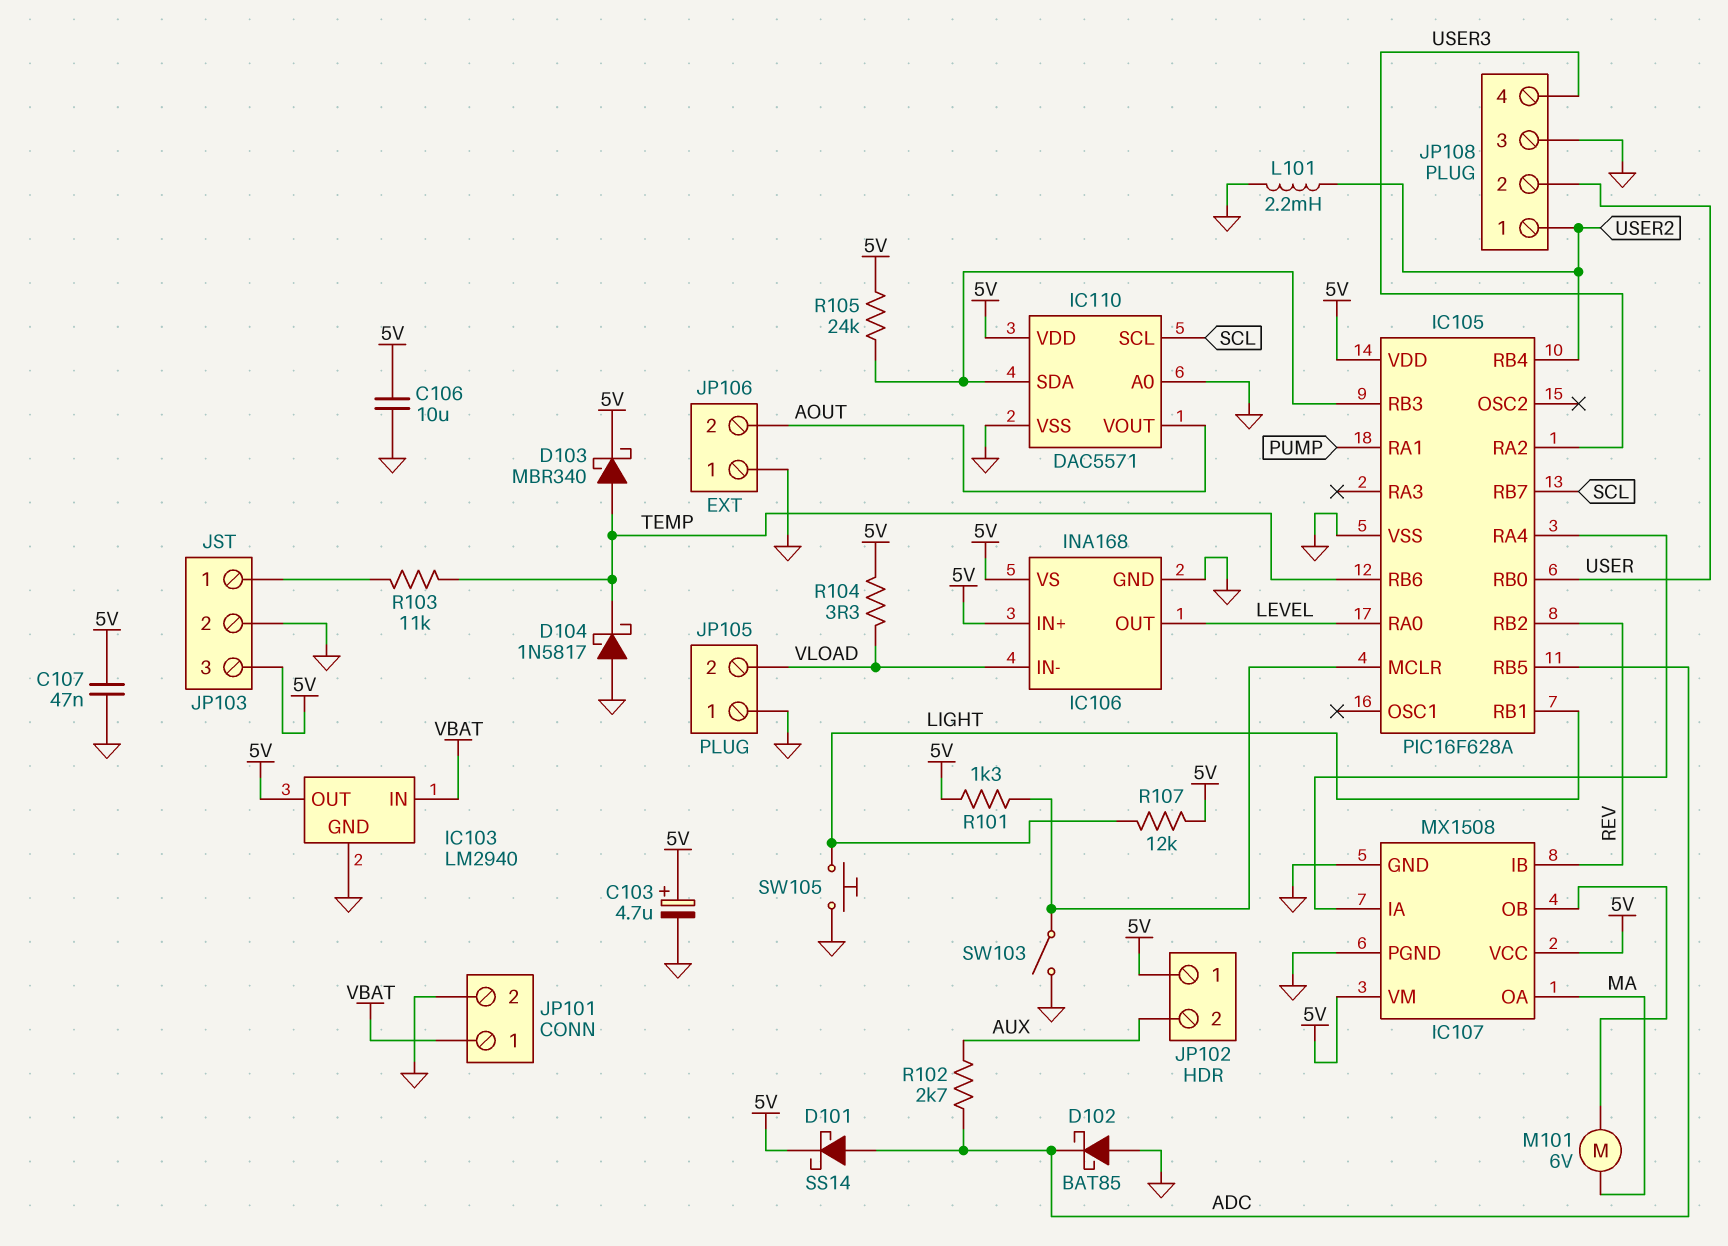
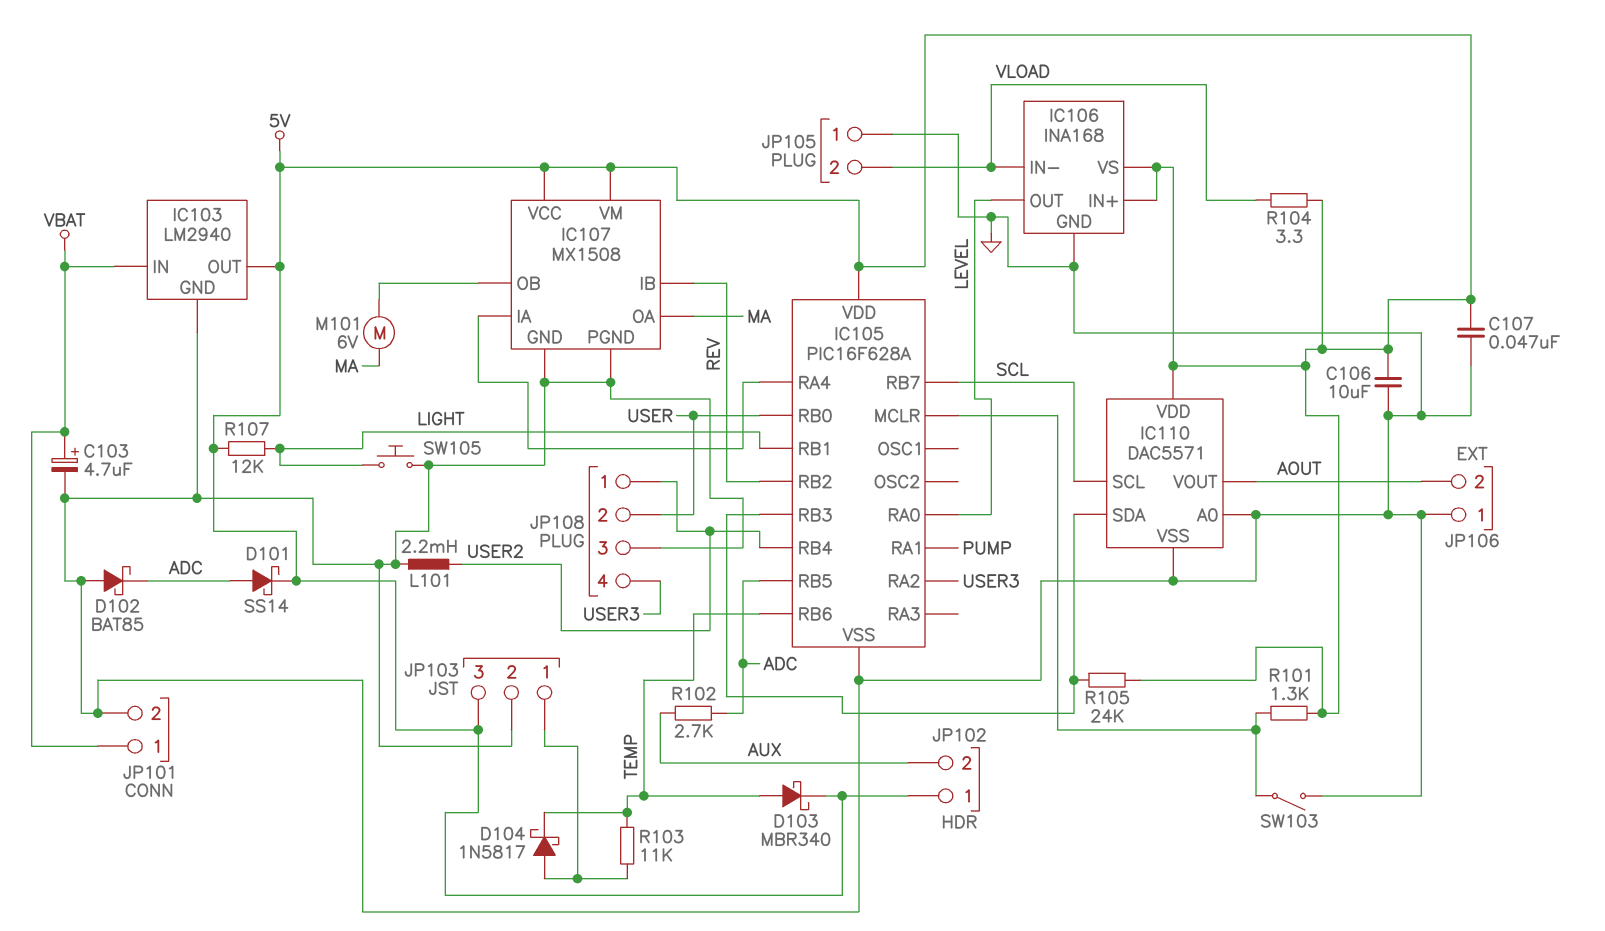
C103: 4.7uF (plus 5V, minus GND) -> 4.7uF (plus VBAT, minus GND)
D104: schottky 1N5817 (A GND, K TEMP) -> schottky 1N5817 (A JP103/1, K TEMP)

